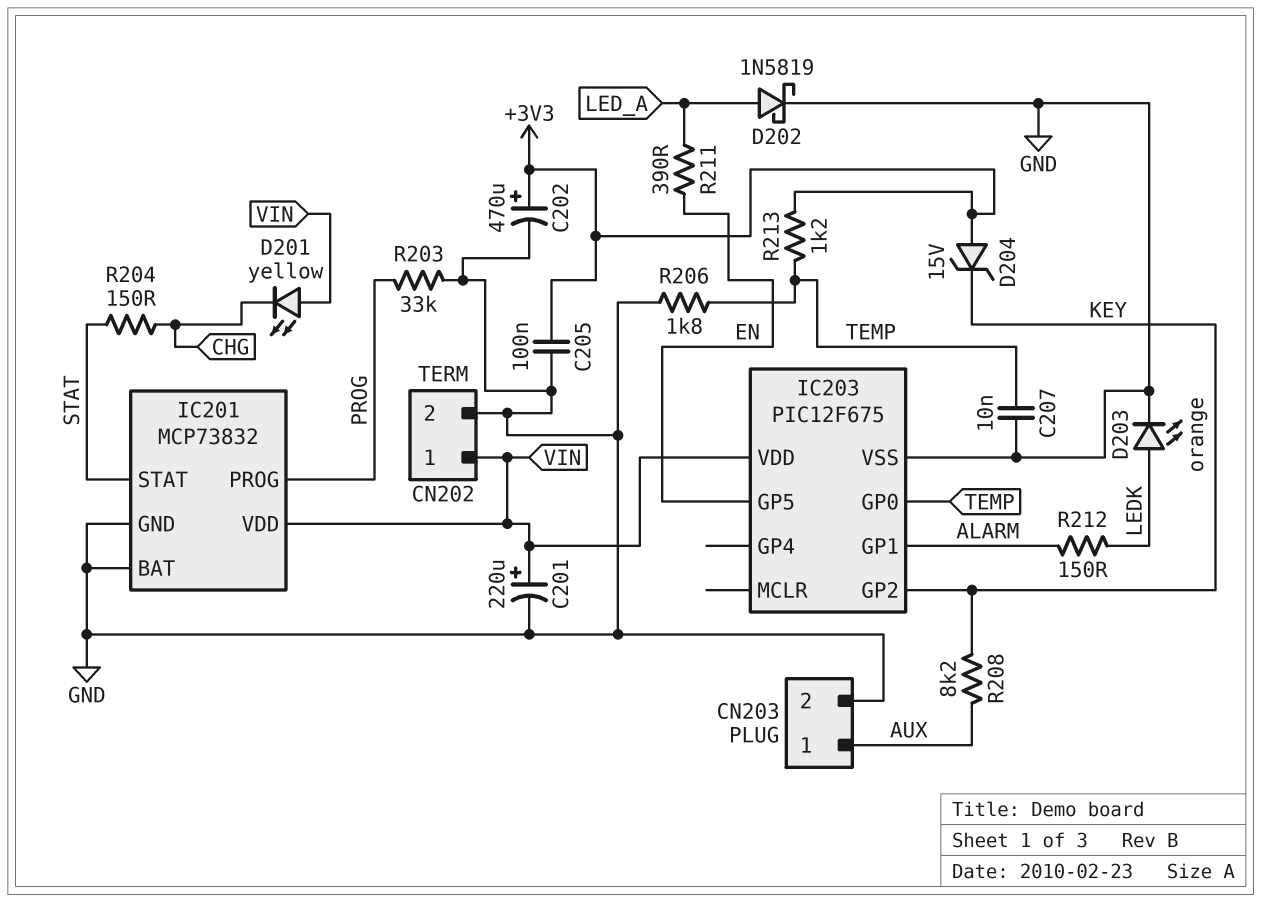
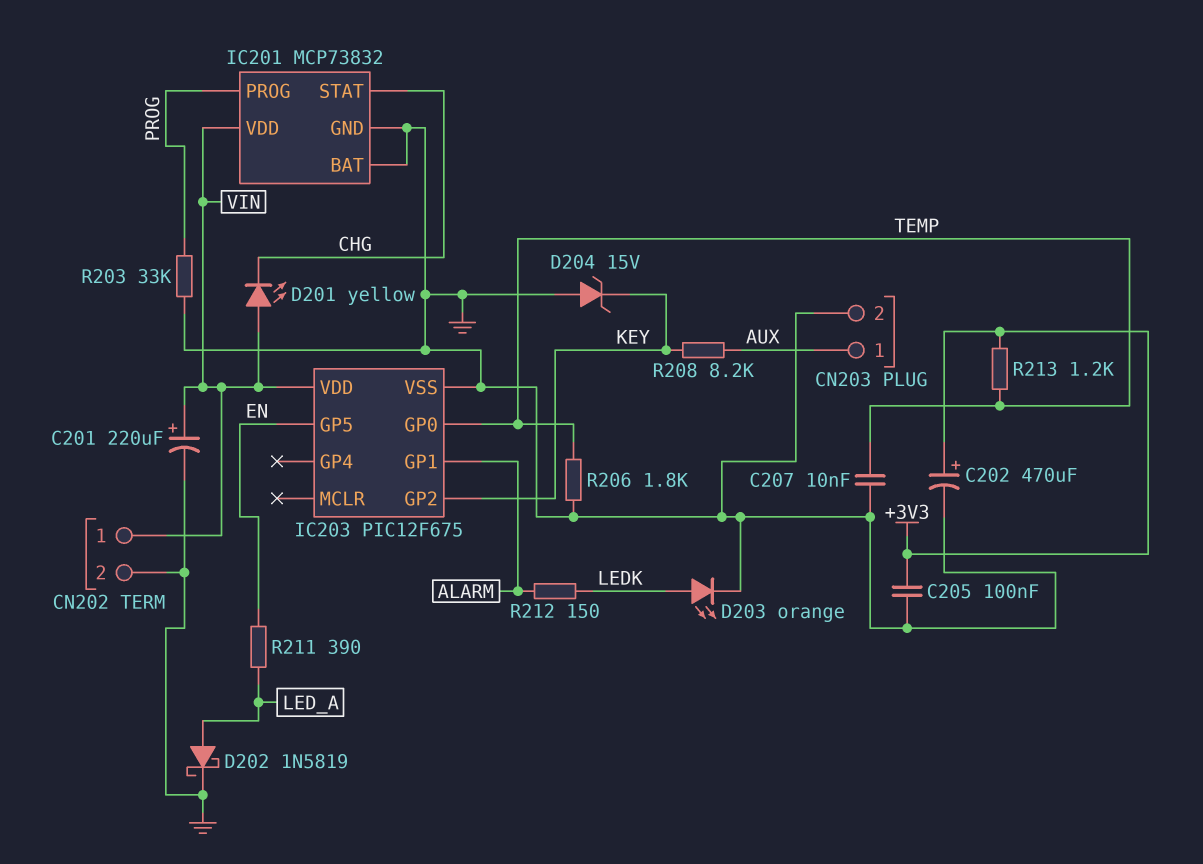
D204: zener 15V (A +3V3, K KEY) -> zener 15V (A GND, K KEY)
IC201 pin STAT: STAT -> CHG
R204: 150 (CHG, STAT) -> none

